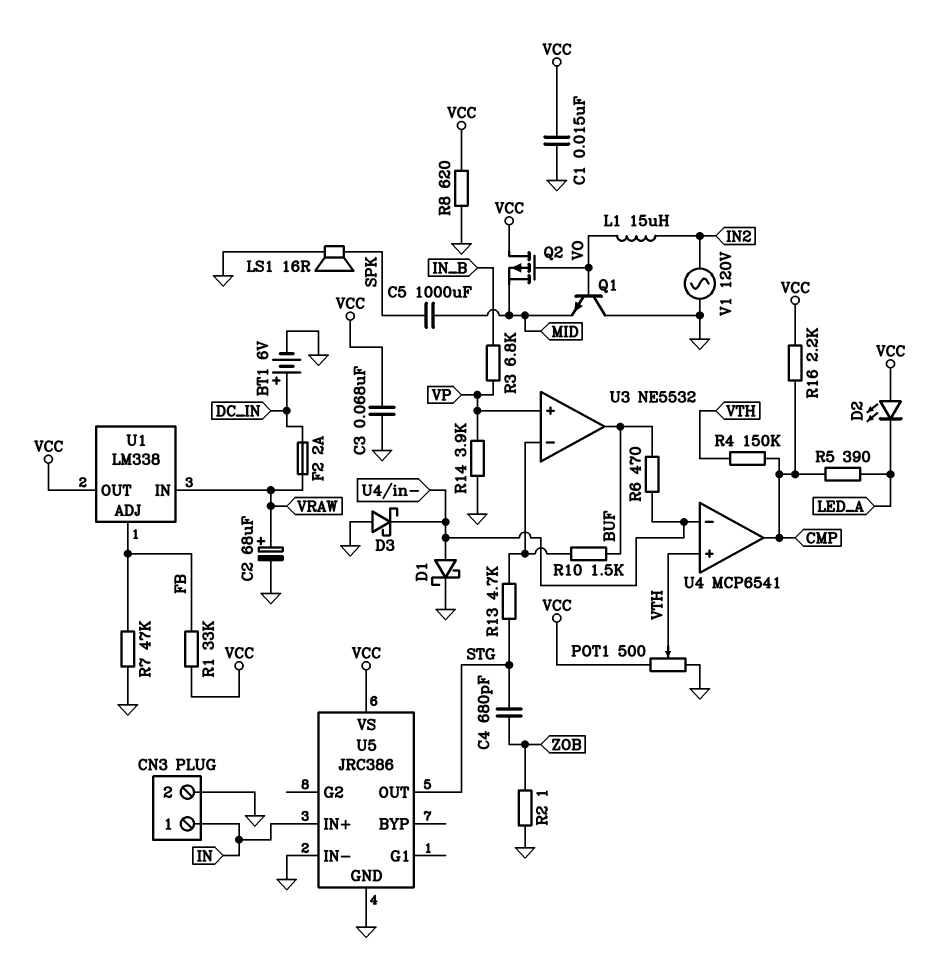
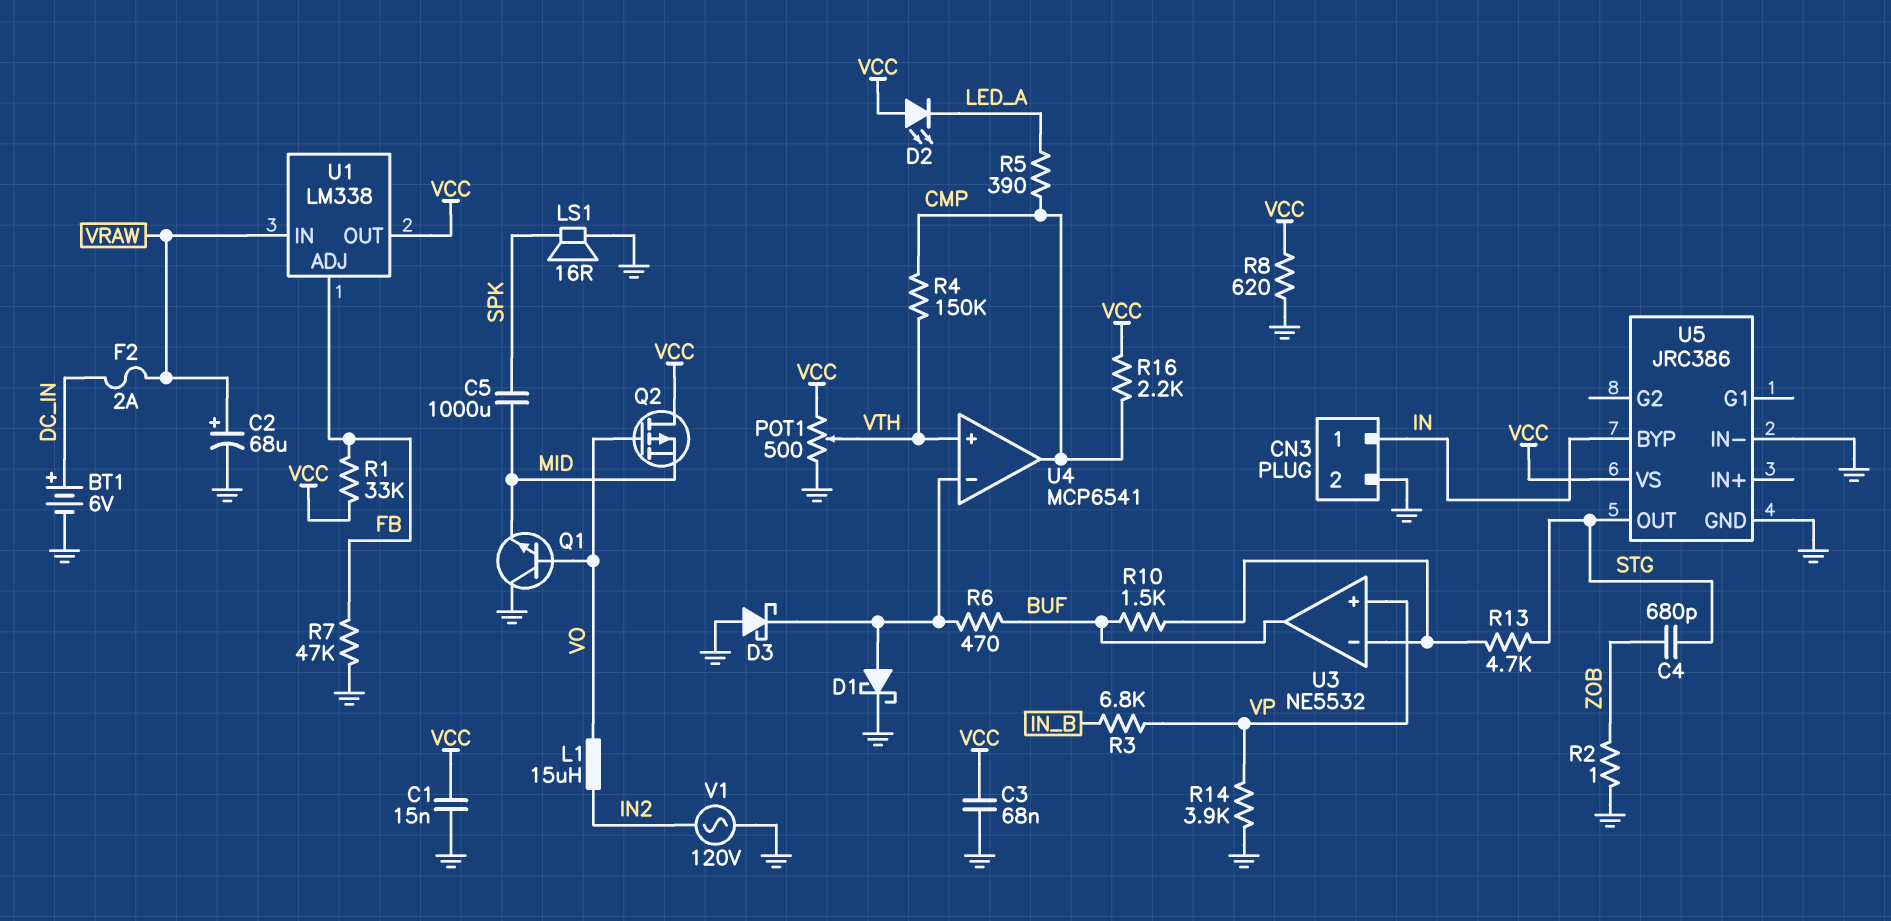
U5 pin BYP: none -> IN
U5 pin IN+: IN -> none

